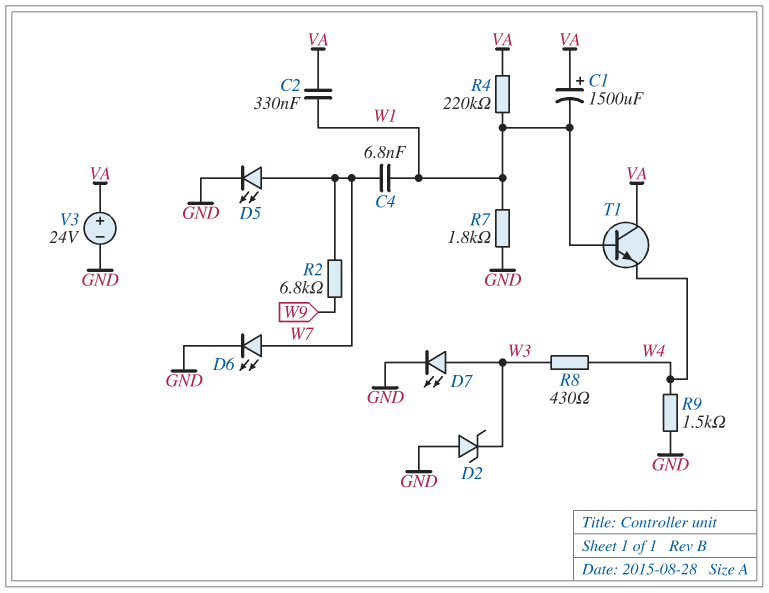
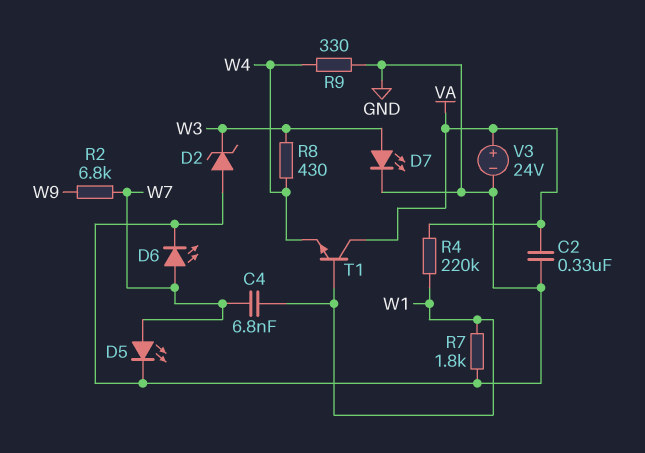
C1: 1500uF (plus VA, minus W1) -> none
C2: 330nF (VA, W1) -> 330nF (GND, VA)
R9: 1.5k (GND, W4) -> 330 (GND, W4)

